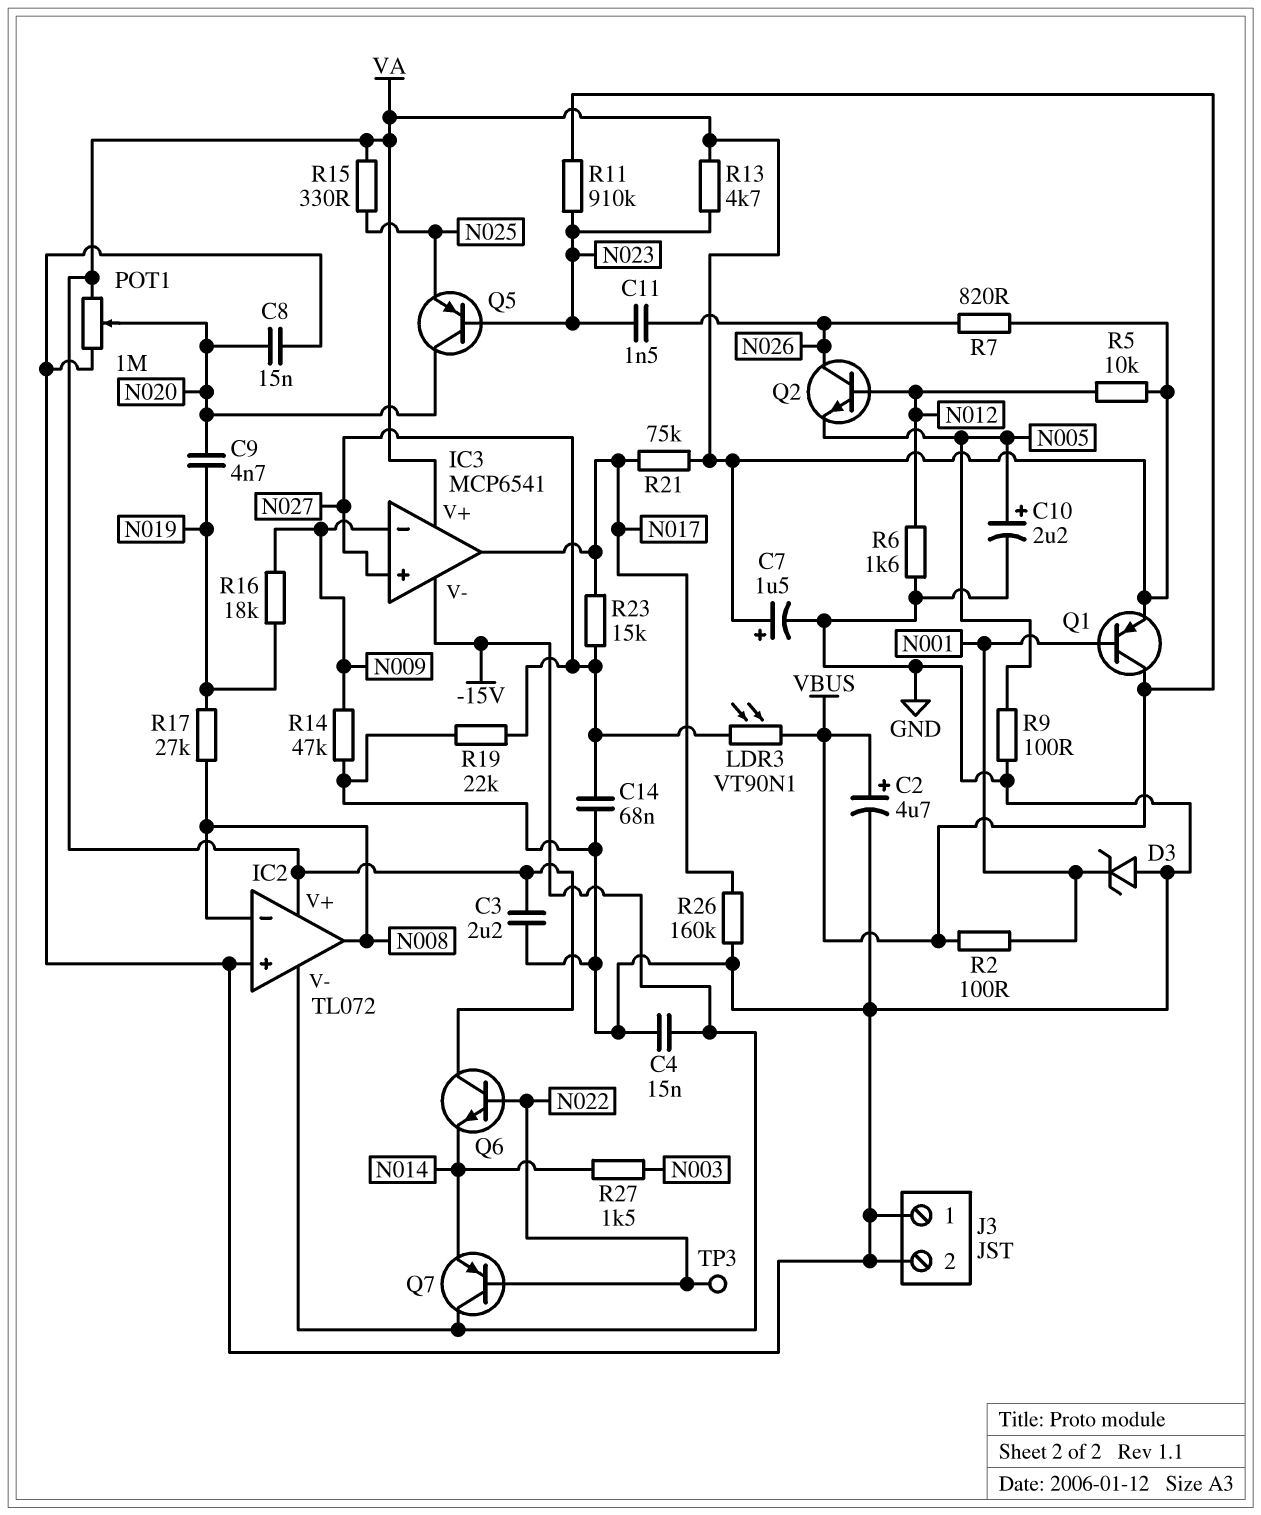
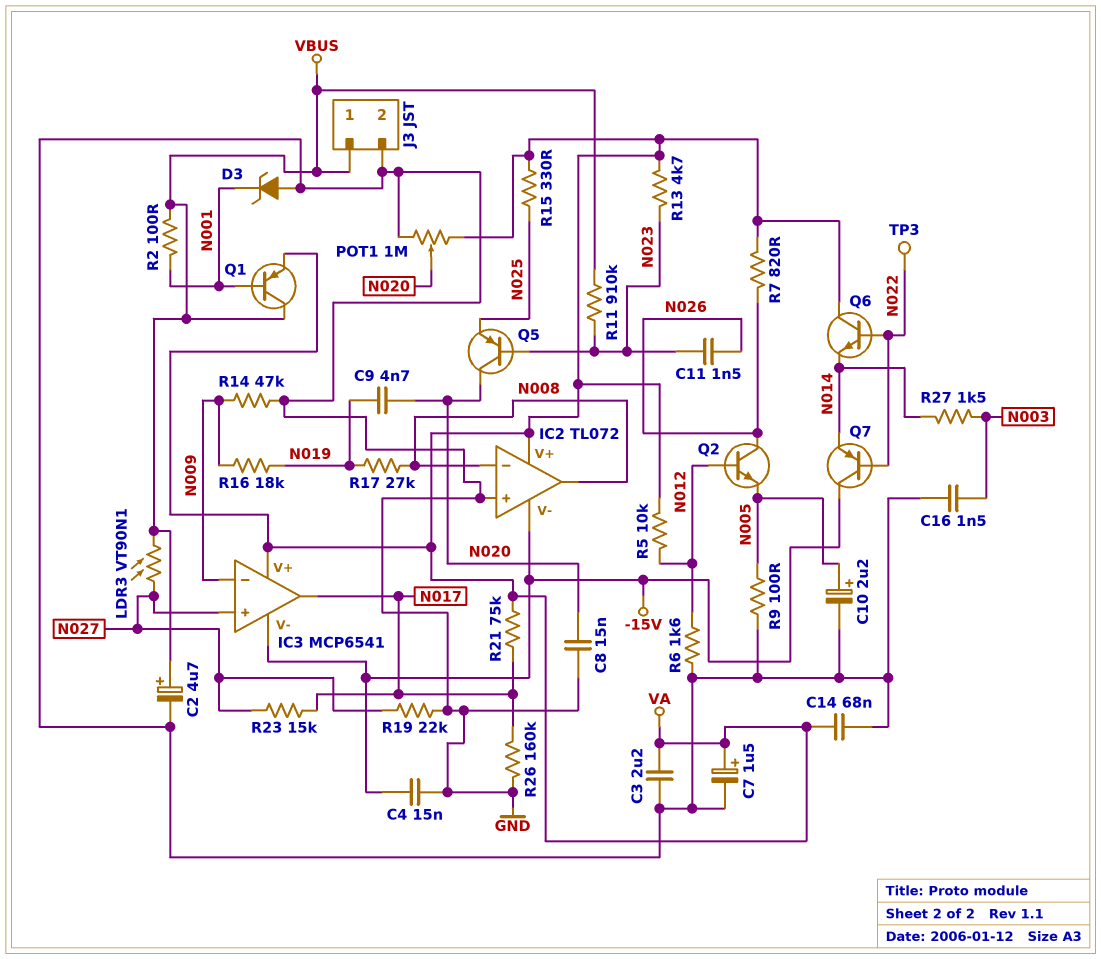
C14: 68nF (GND, N027) -> 68nF (GND, VA)
C16: none -> 1.5nF (GND, N003)
J3 pin 1: GND -> VBUS

